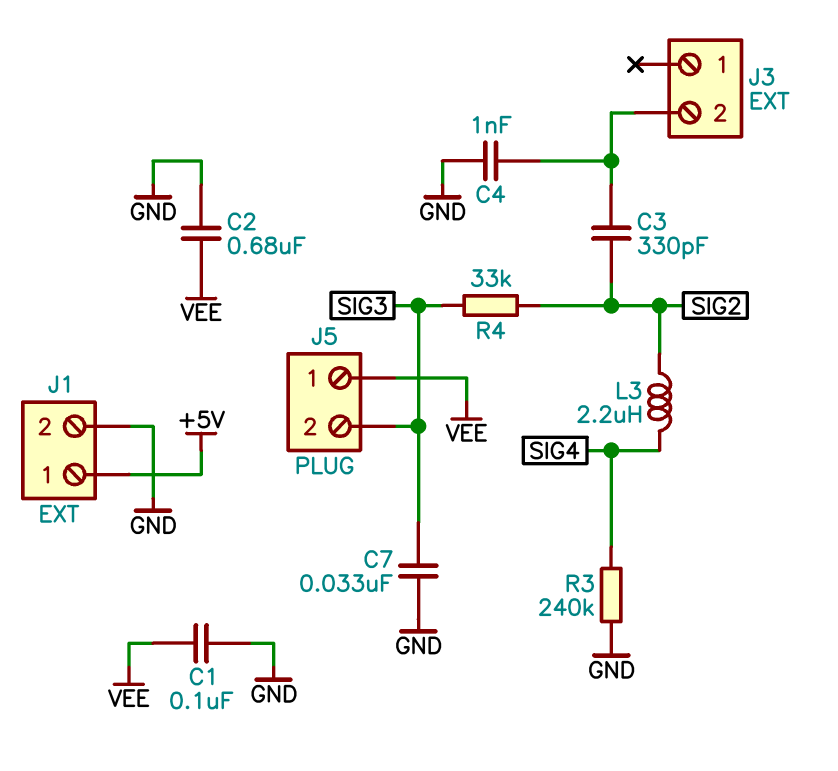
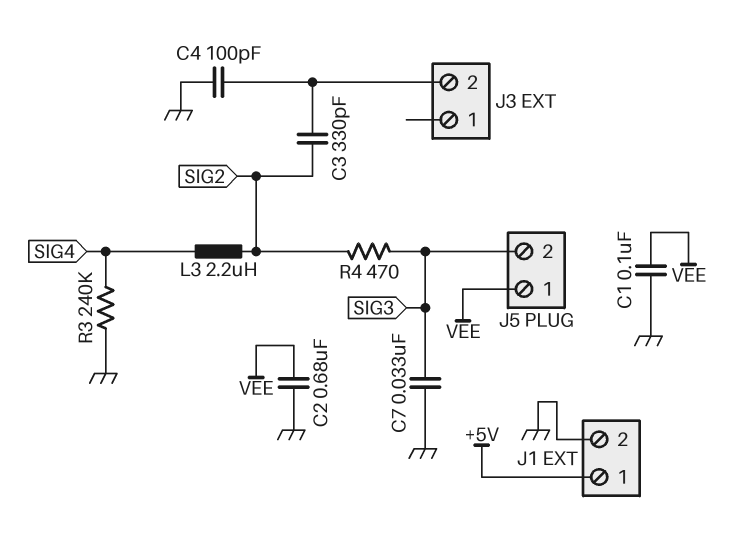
C4: 1nF (GND, J3/2) -> 100pF (GND, J3/2)
R4: 33k (SIG2, SIG3) -> 470 (SIG2, SIG3)

